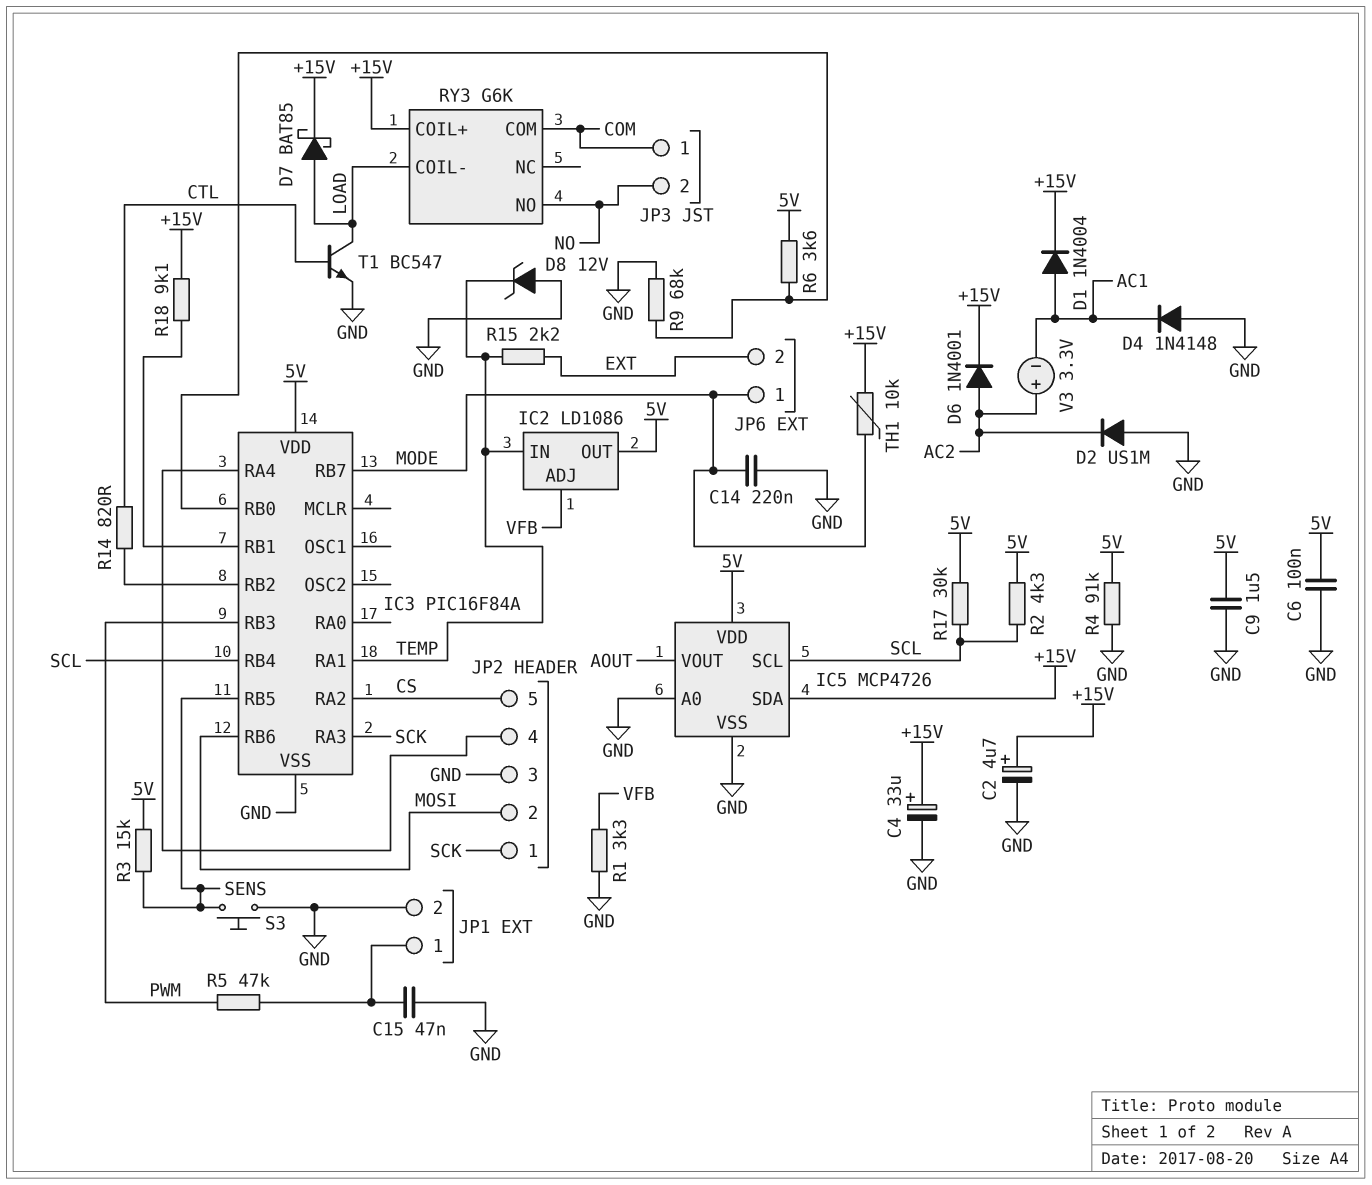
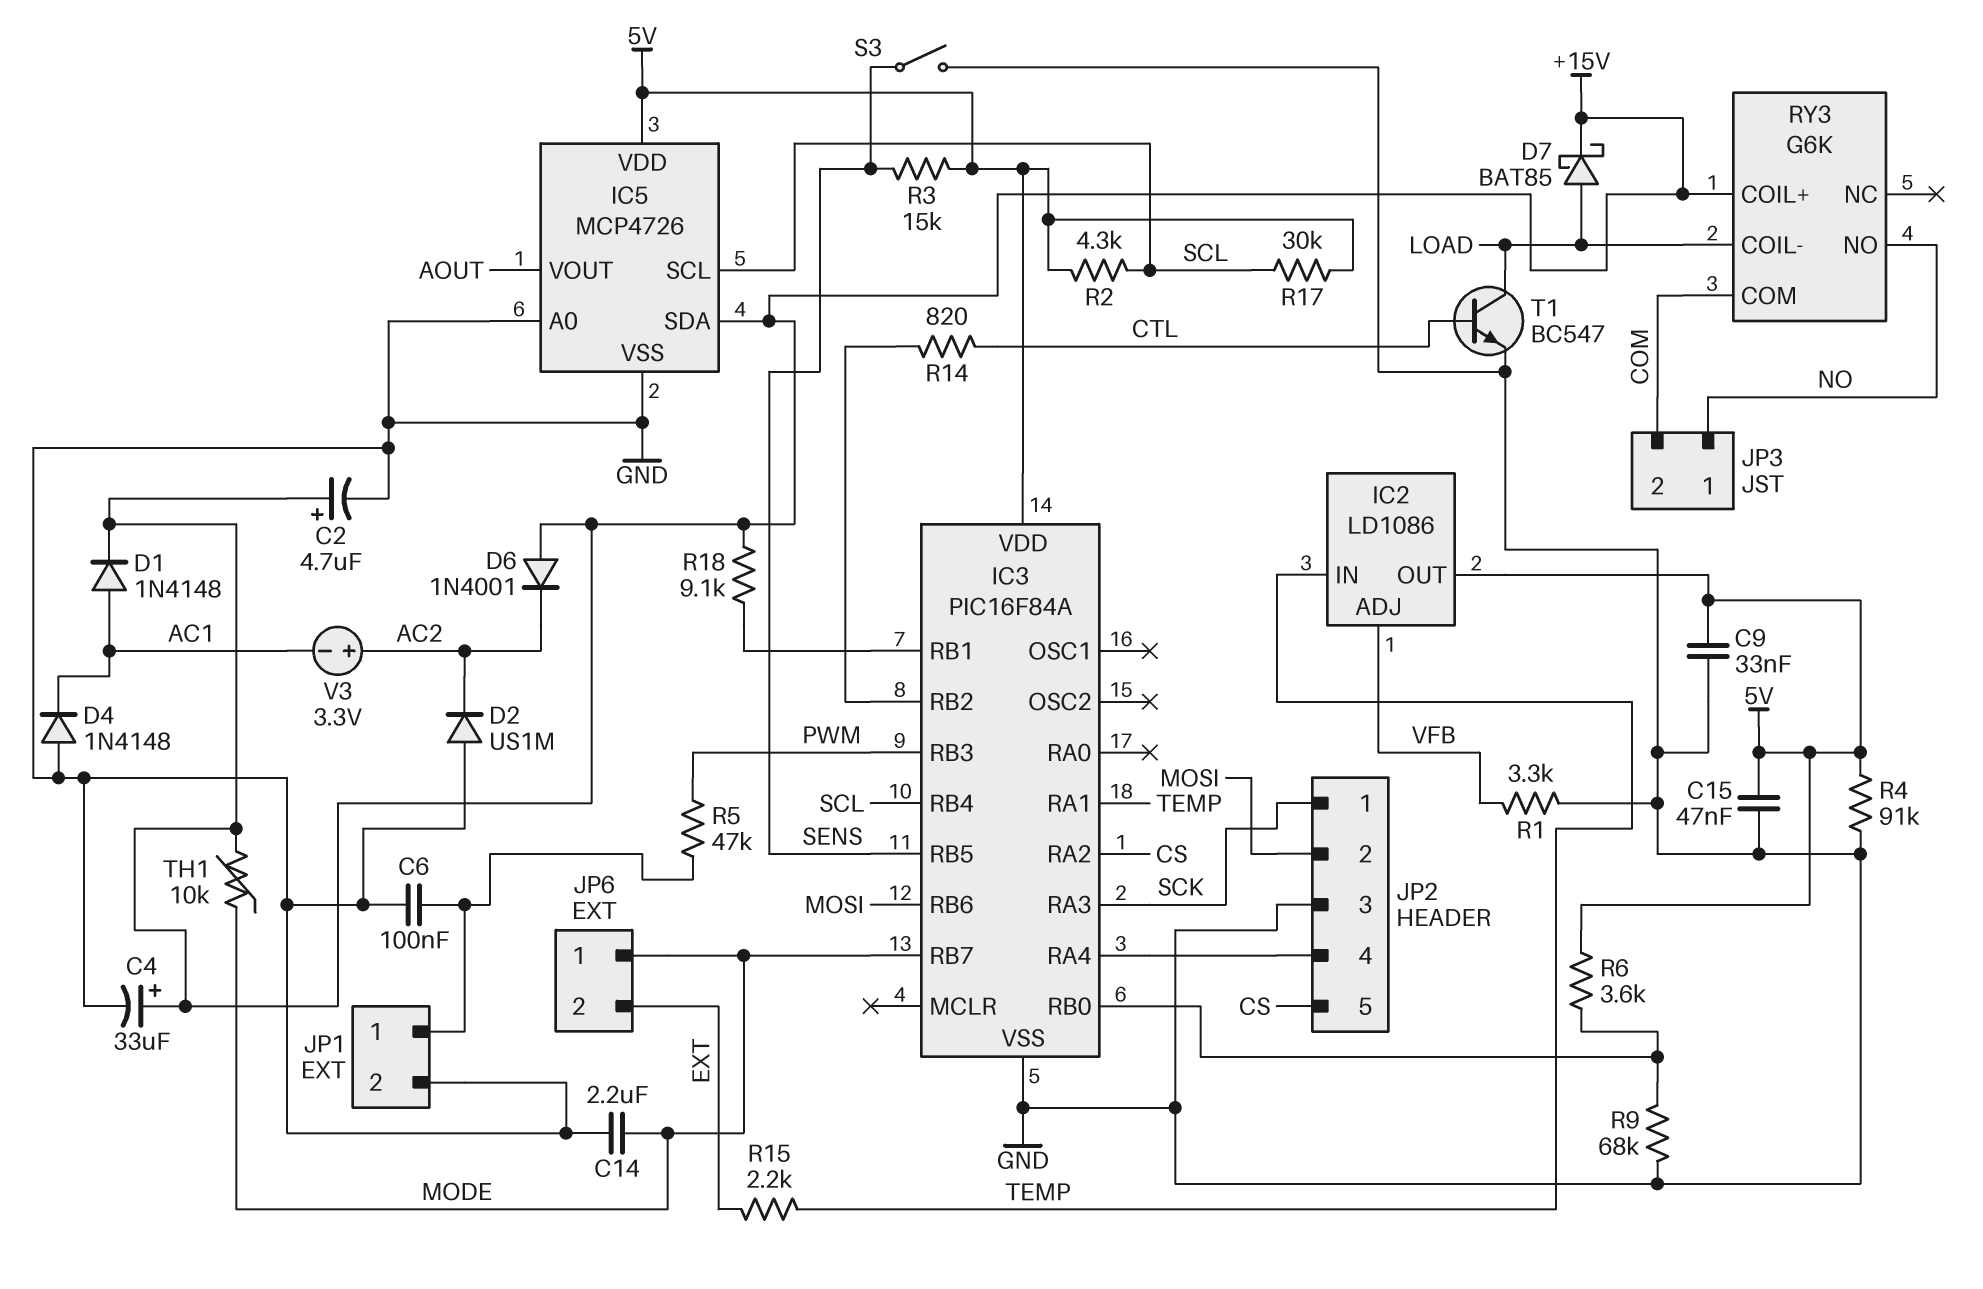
C6: 100nF (5V, GND) -> 100nF (GND, JP1/1)
C9: 1.5uF (5V, GND) -> 33nF (5V, GND)
C14: 220nF (GND, MODE) -> 2.2uF (GND, MODE)
C15: 47nF (GND, JP1/1) -> 47nF (5V, GND)
D1: diode 1N4004 (A AC1, K +15V) -> diode 1N4148 (A AC1, K +15V)
D6: diode 1N4001 (A AC2, K +15V) -> diode 1N4001 (A +15V, K AC2)
D8: zener 12V (A GND, K TEMP) -> none
JP3 pin 1: COM -> NO
JP3 pin 2: NO -> COM
S3: button (GND, SENS) -> switch (GND, SENS)

